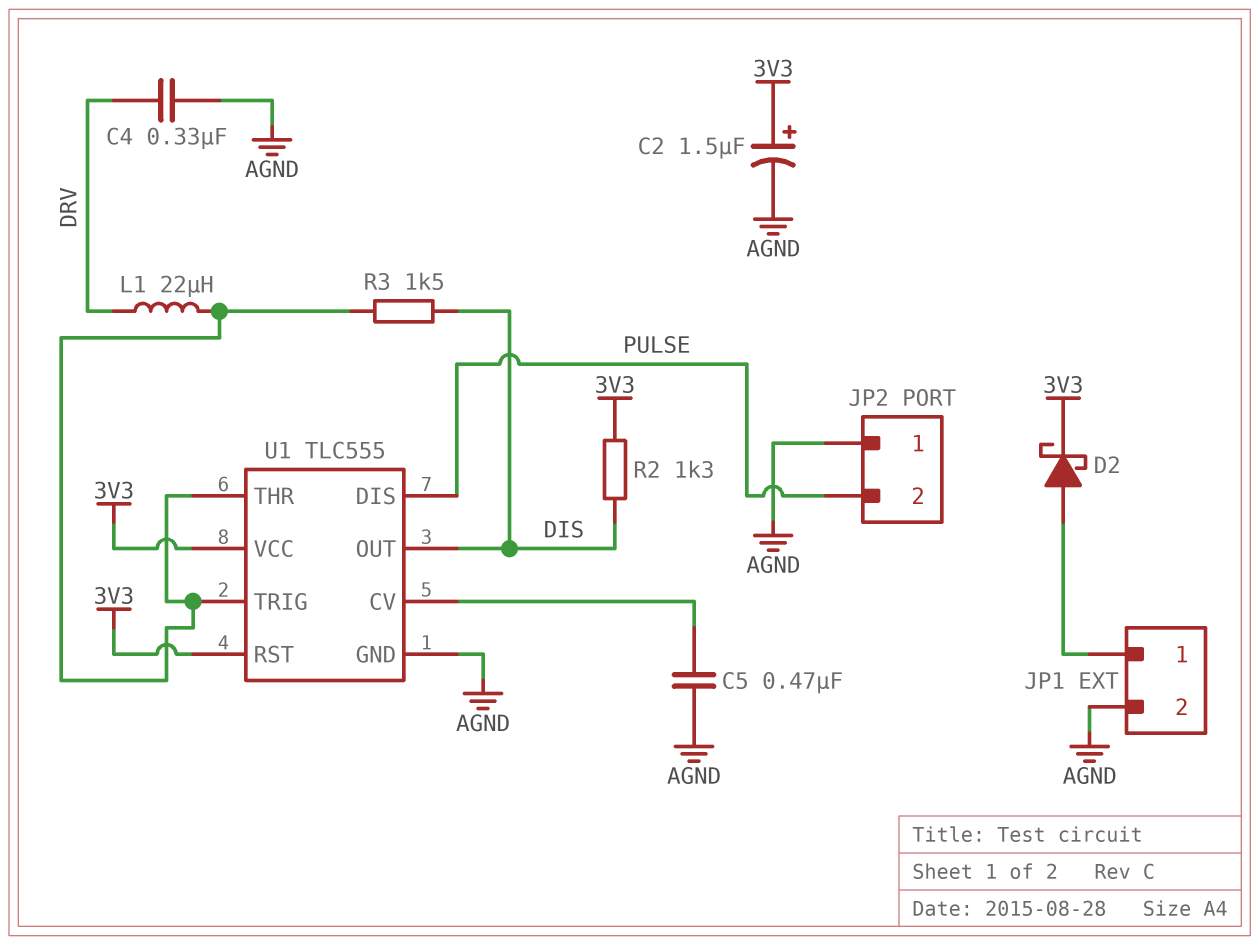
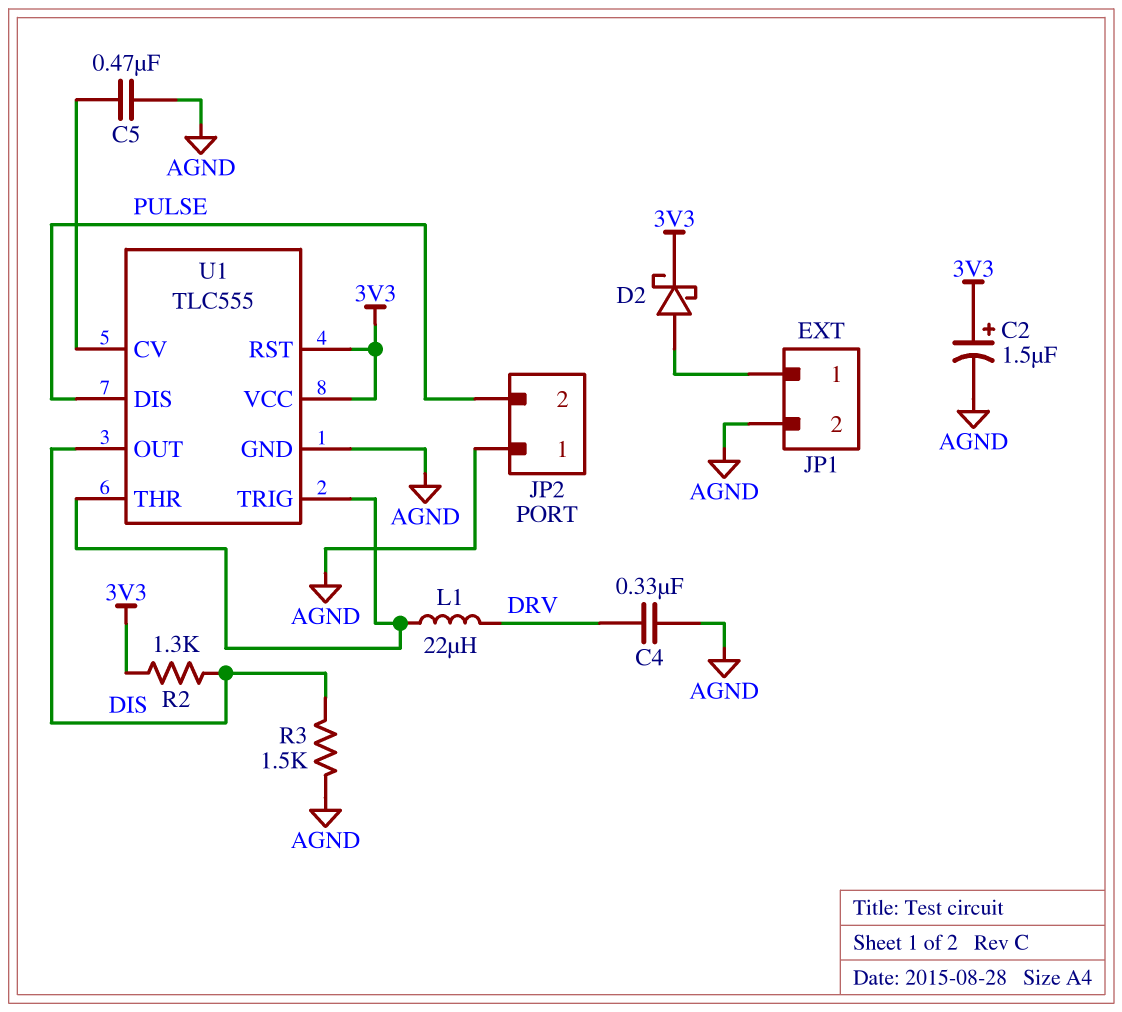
R3: 1.5k (DIS, U1/THR) -> 1.5k (AGND, DIS)

